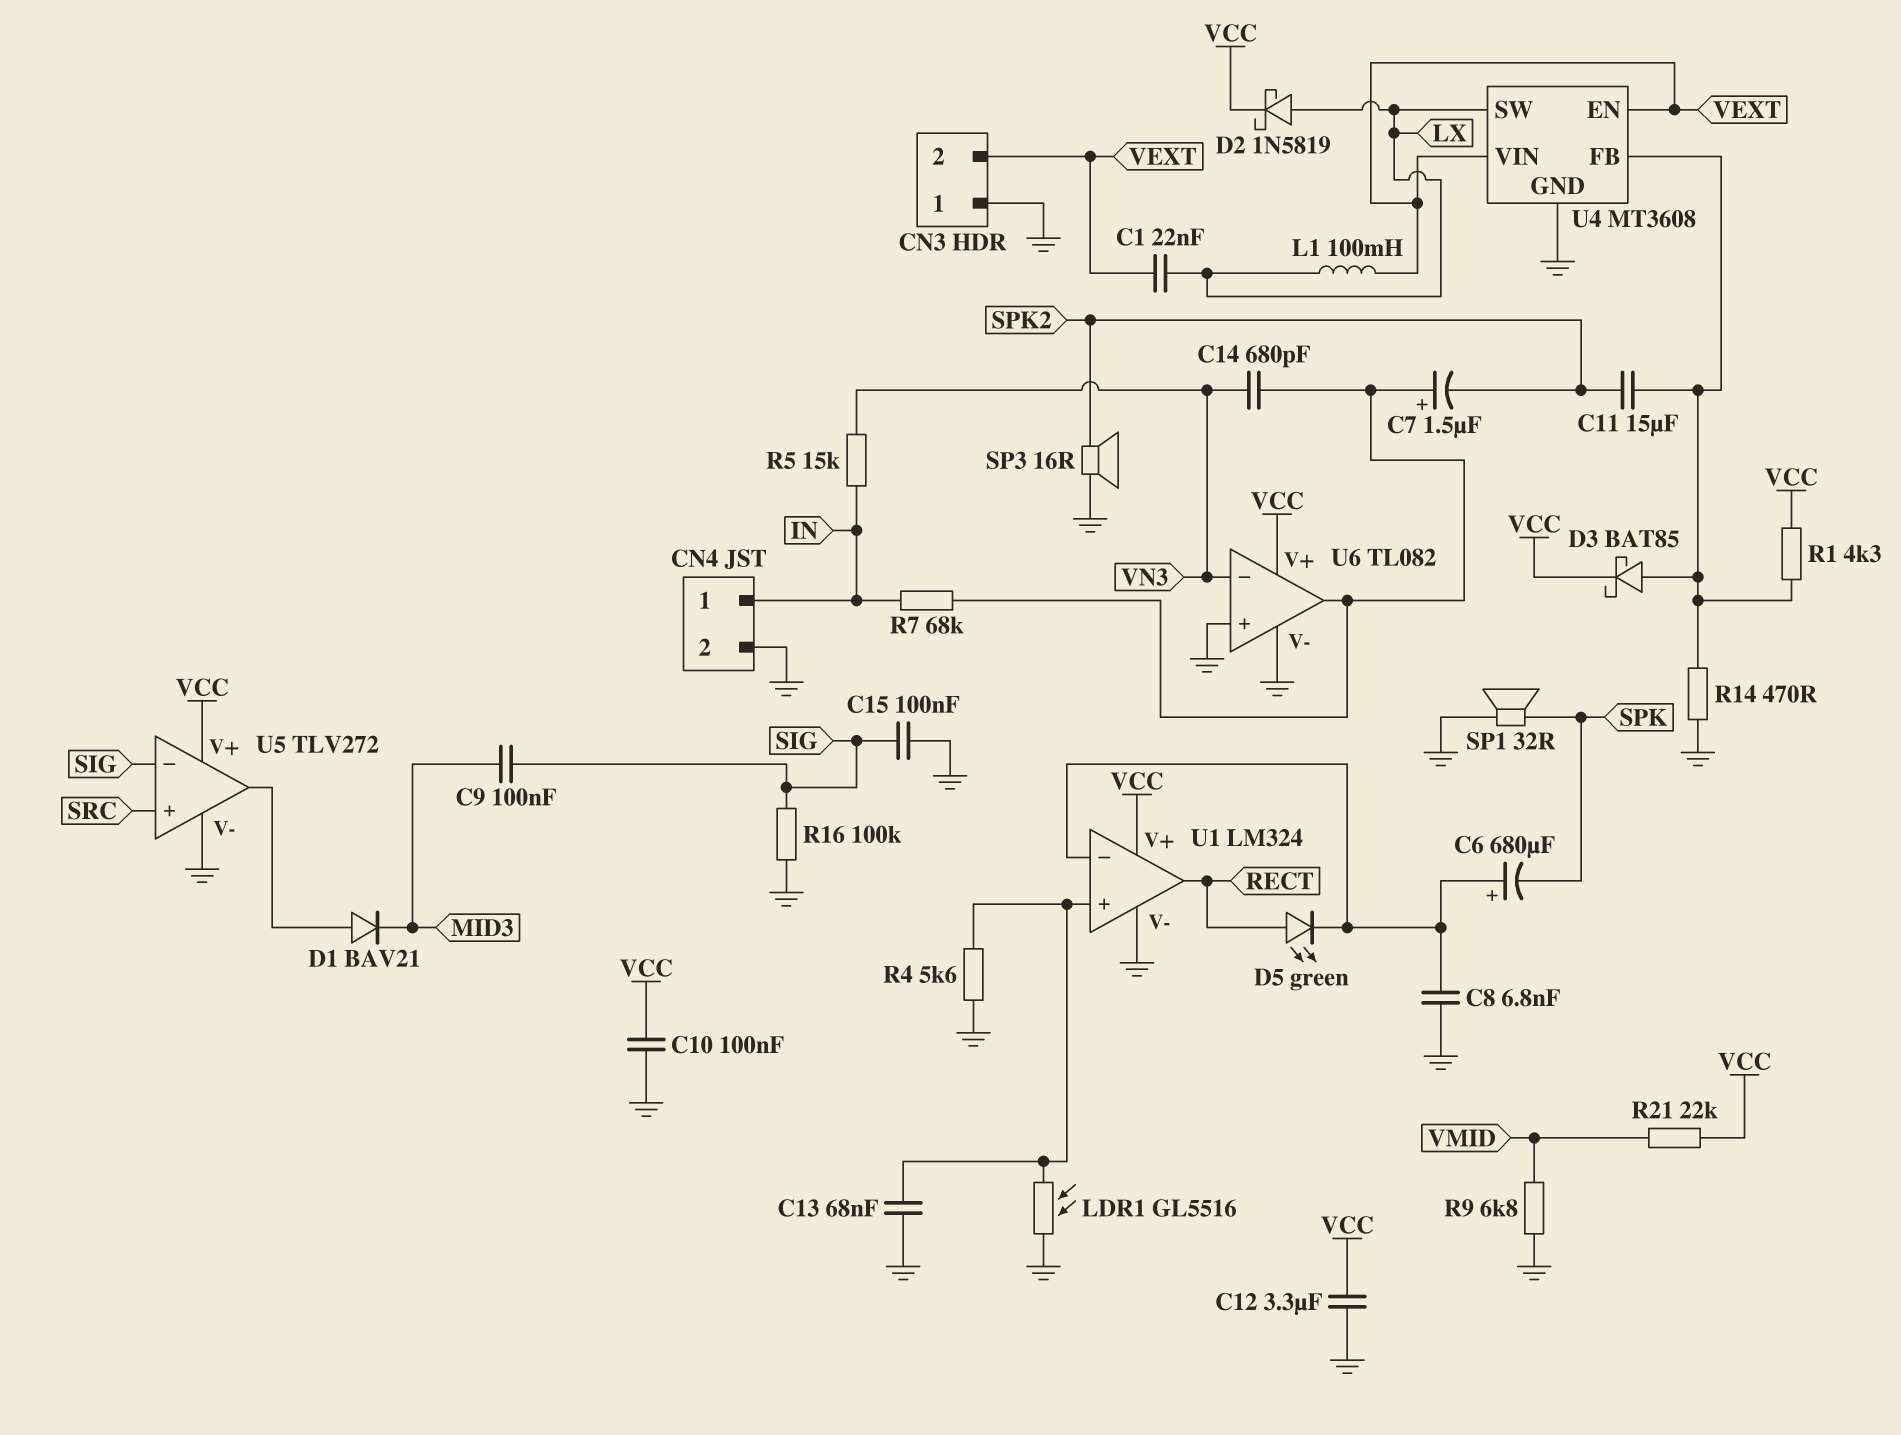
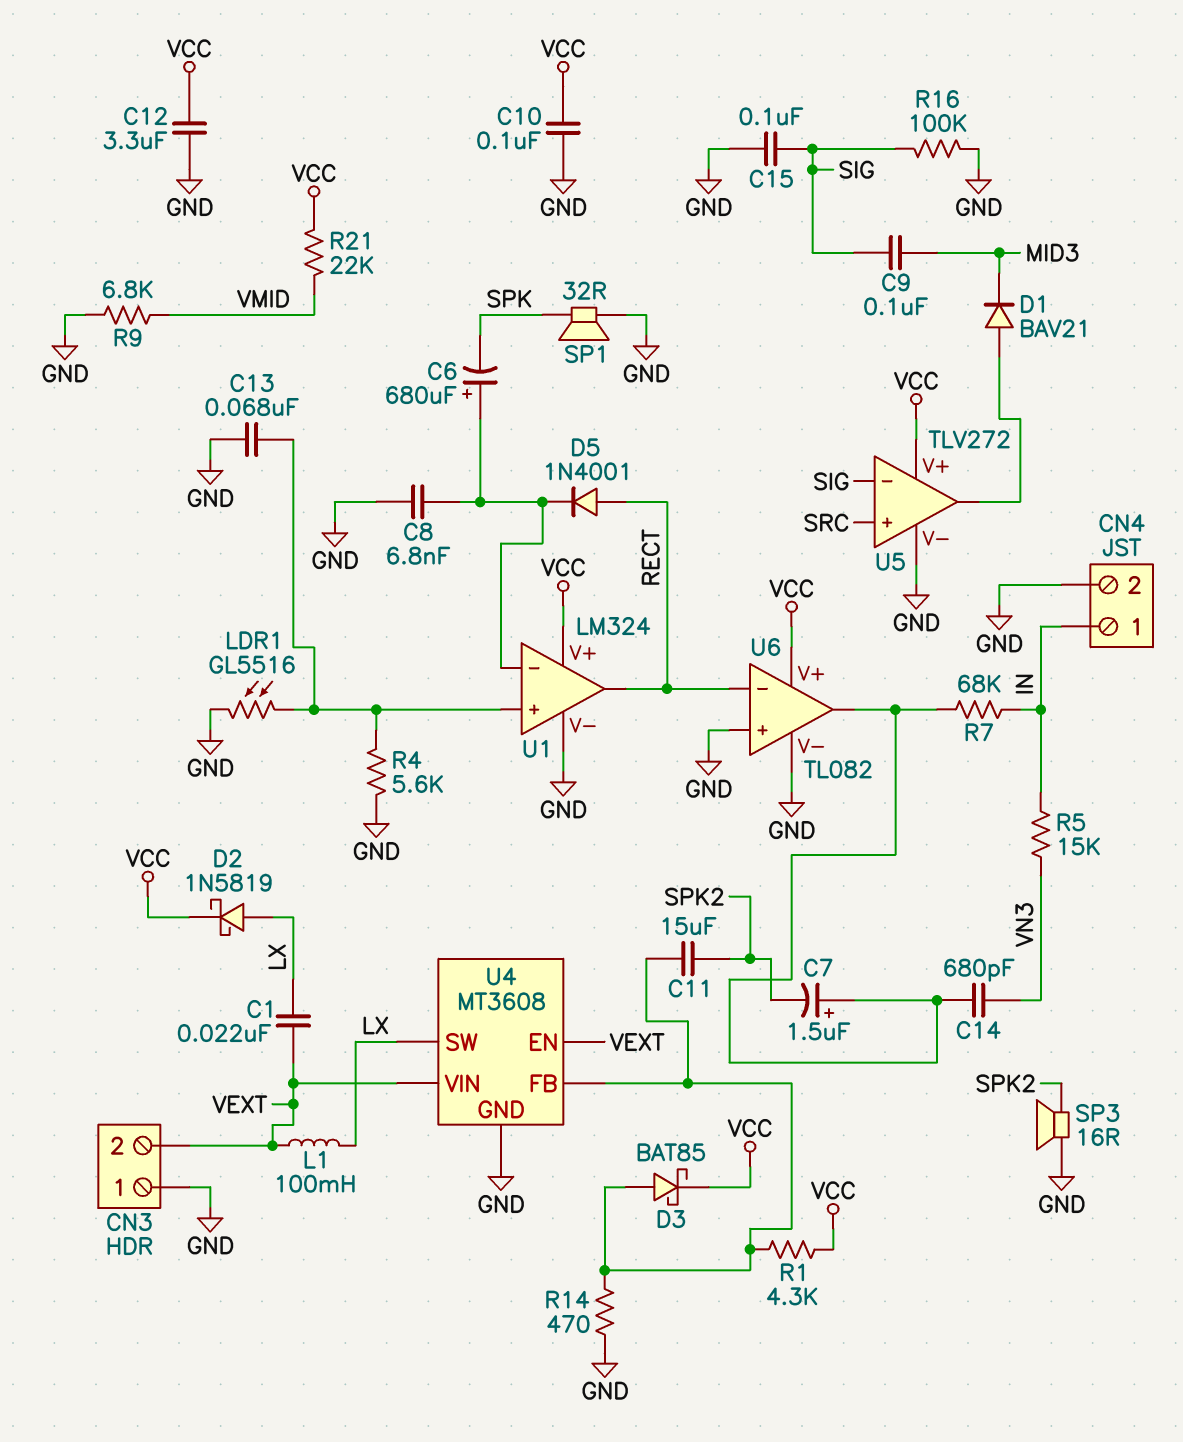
D5: LED green (A RECT, K U1/in-) -> diode 1N4001 (A RECT, K U1/in-)
U6 pin in-: VN3 -> RECT

